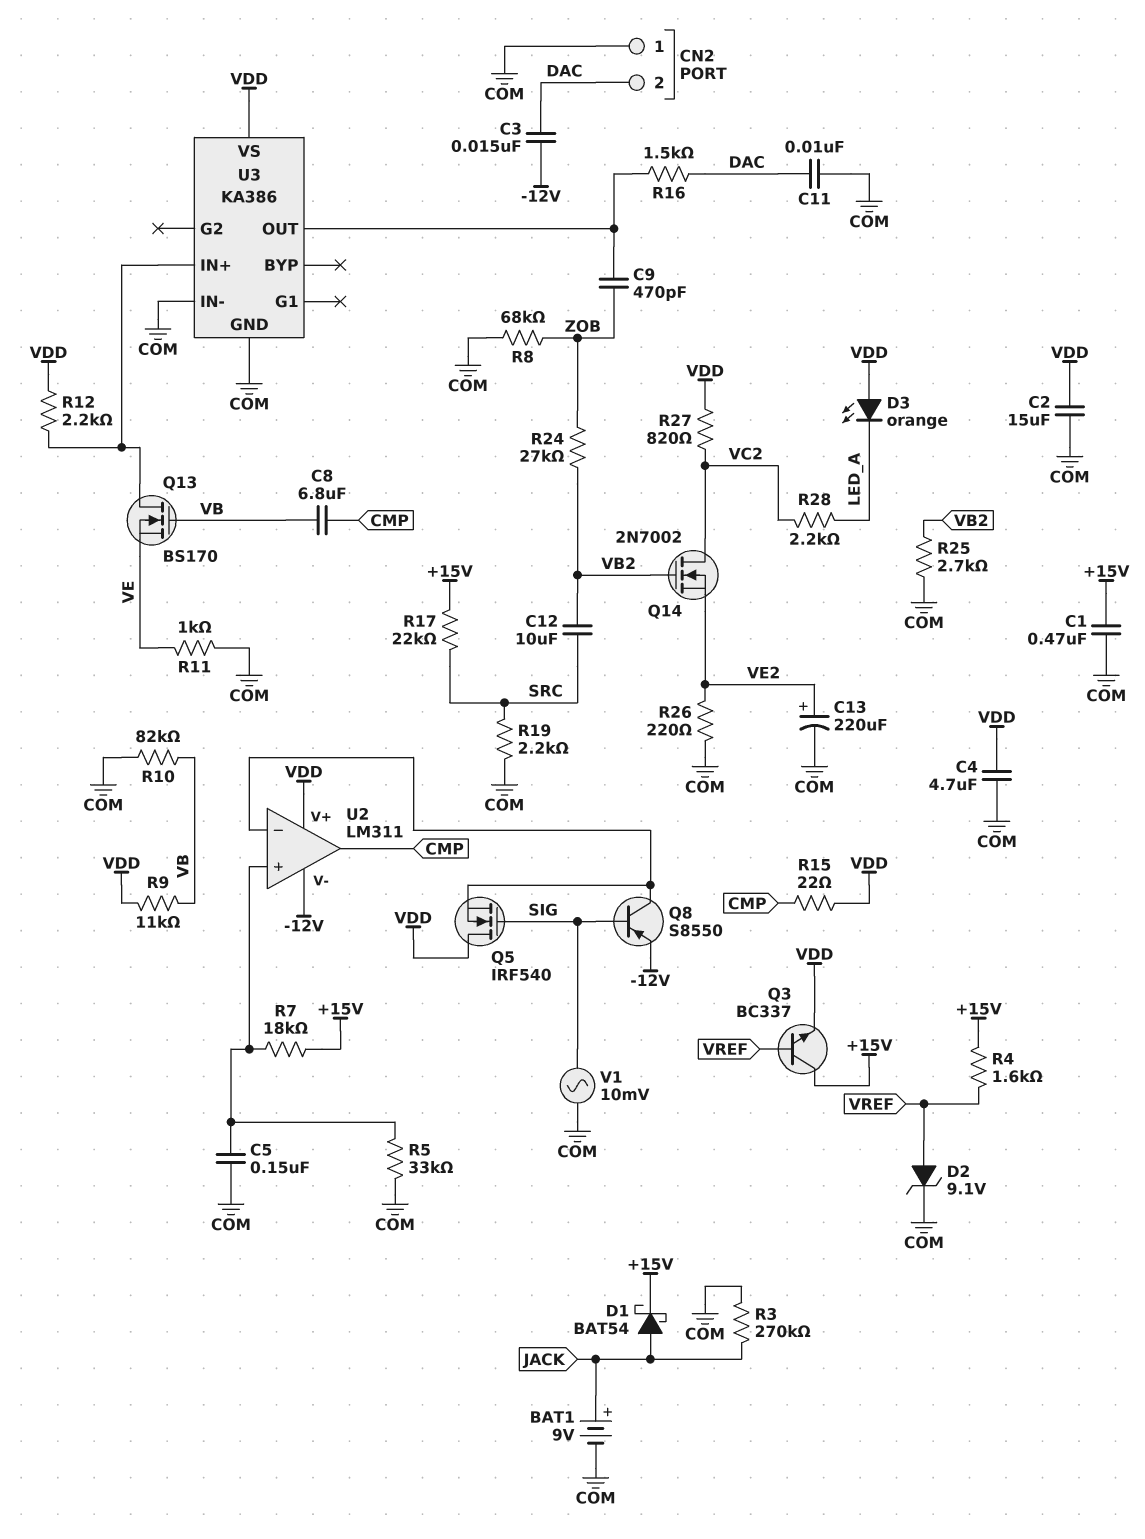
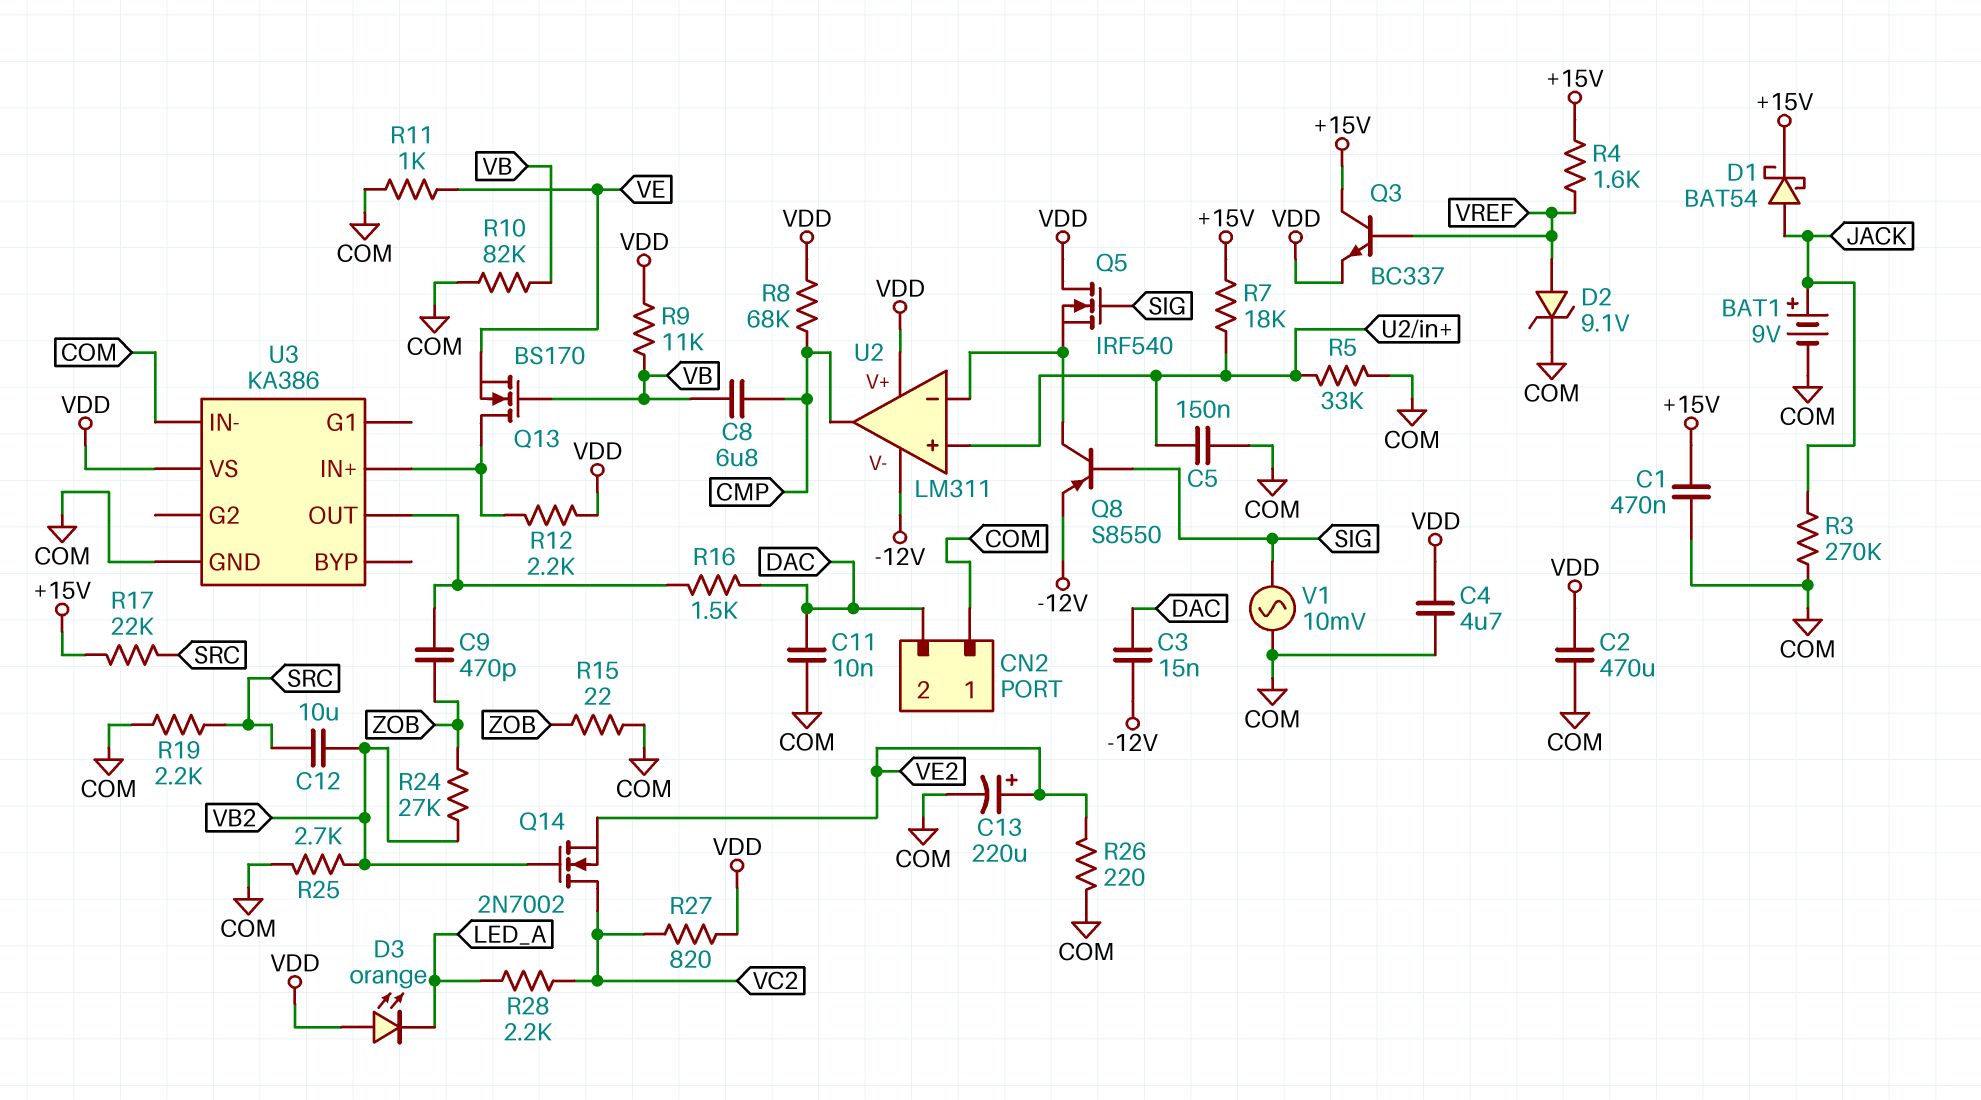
C2: 15uF (COM, VDD) -> 470uF (COM, VDD)
R8: 68k (COM, ZOB) -> 68k (CMP, VDD)
R15: 22 (CMP, VDD) -> 22 (COM, ZOB)

